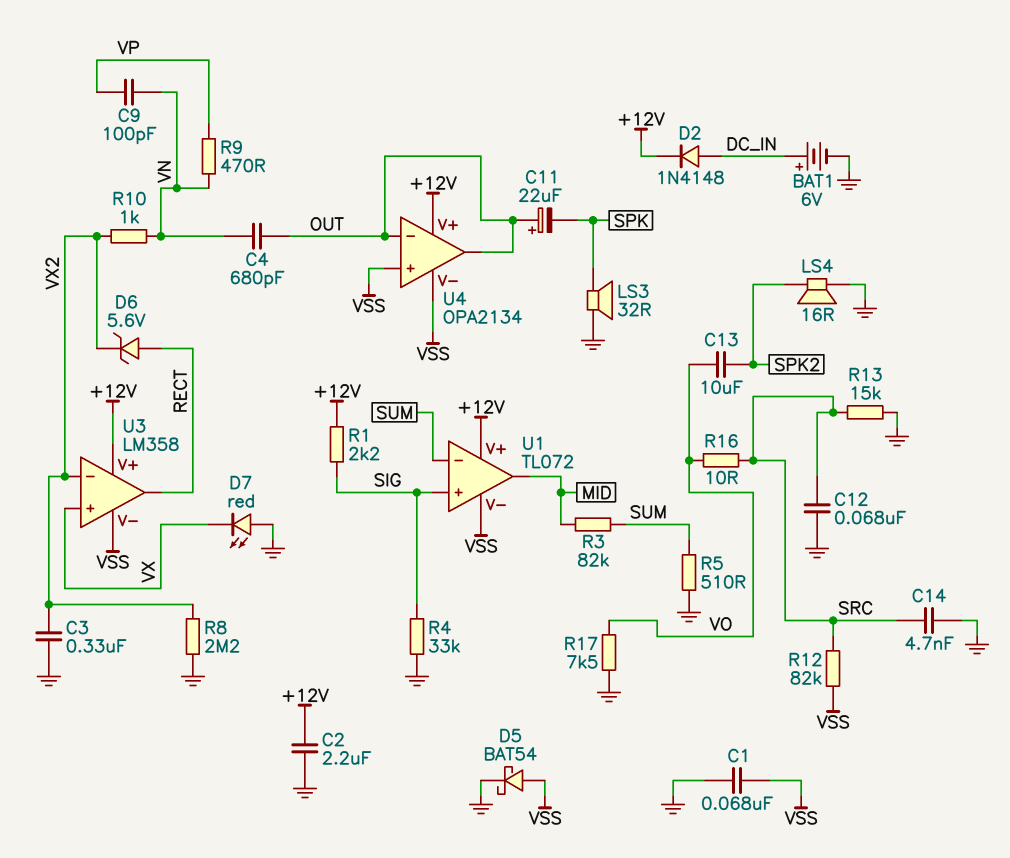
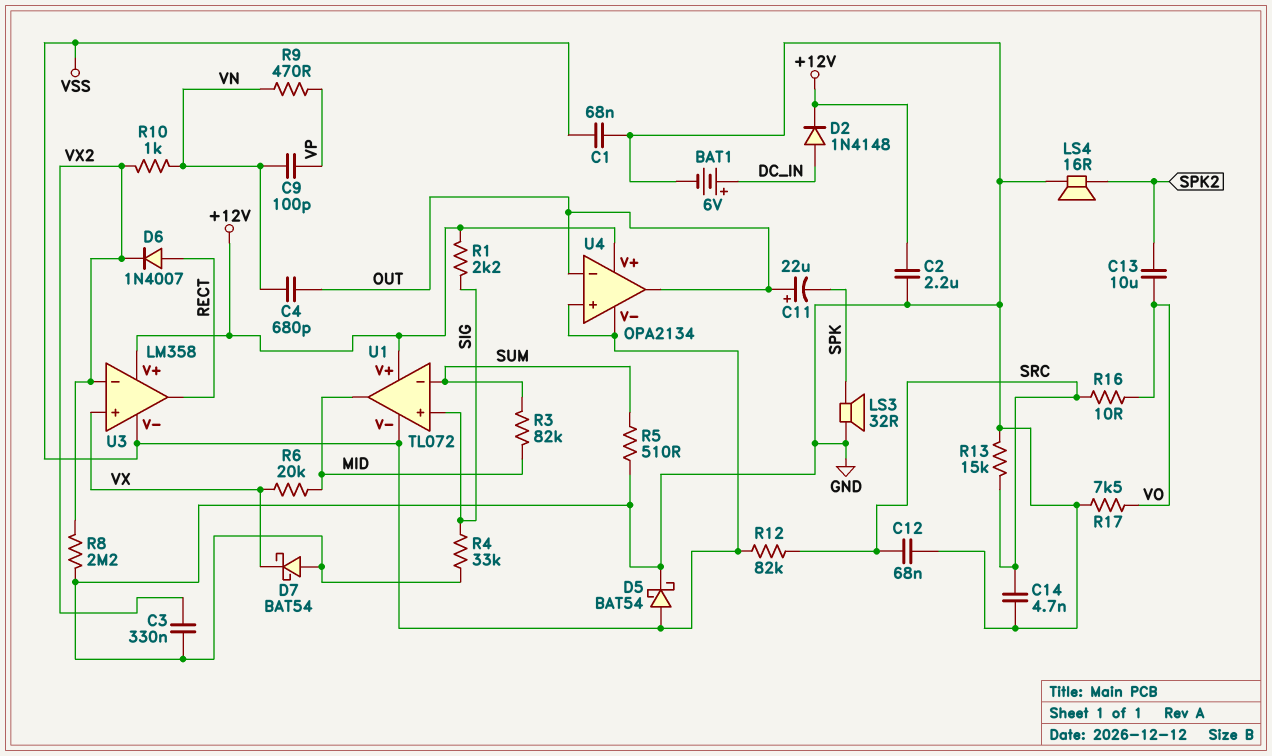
D6: zener 5.6V (A RECT, K VX2) -> diode 1N4007 (A RECT, K VX2)
D7: LED red (A GND, K VX) -> schottky BAT54 (A GND, K VX)
R6: none -> 20k (MID, VX)

